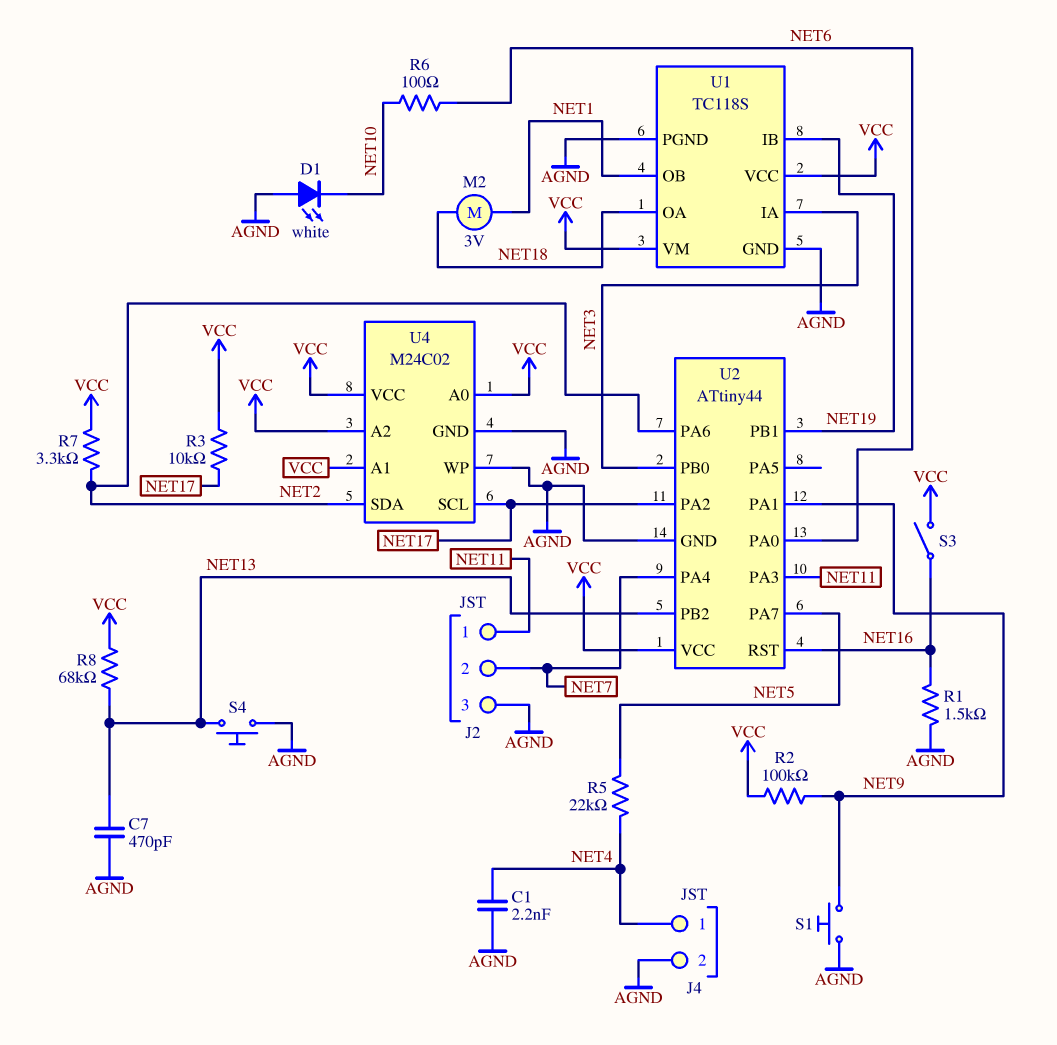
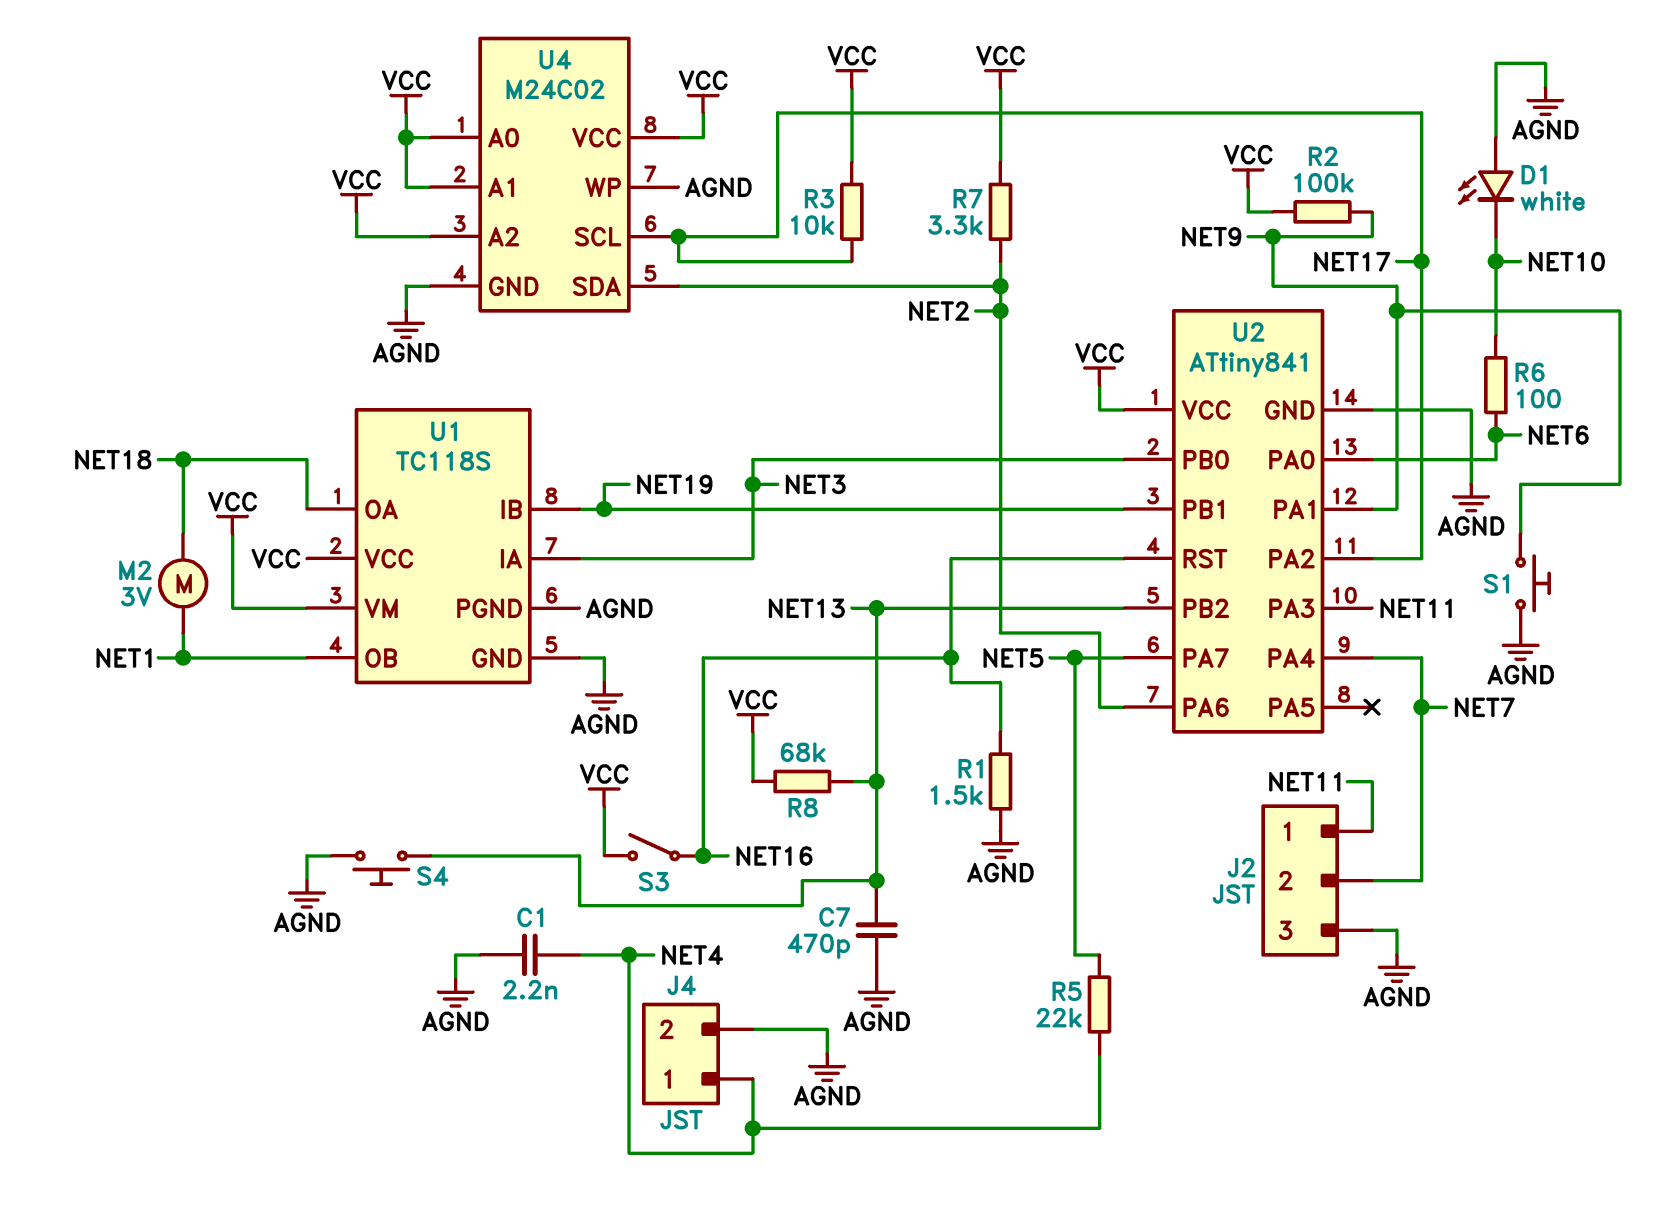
U2: ATtiny44 -> ATtiny841

